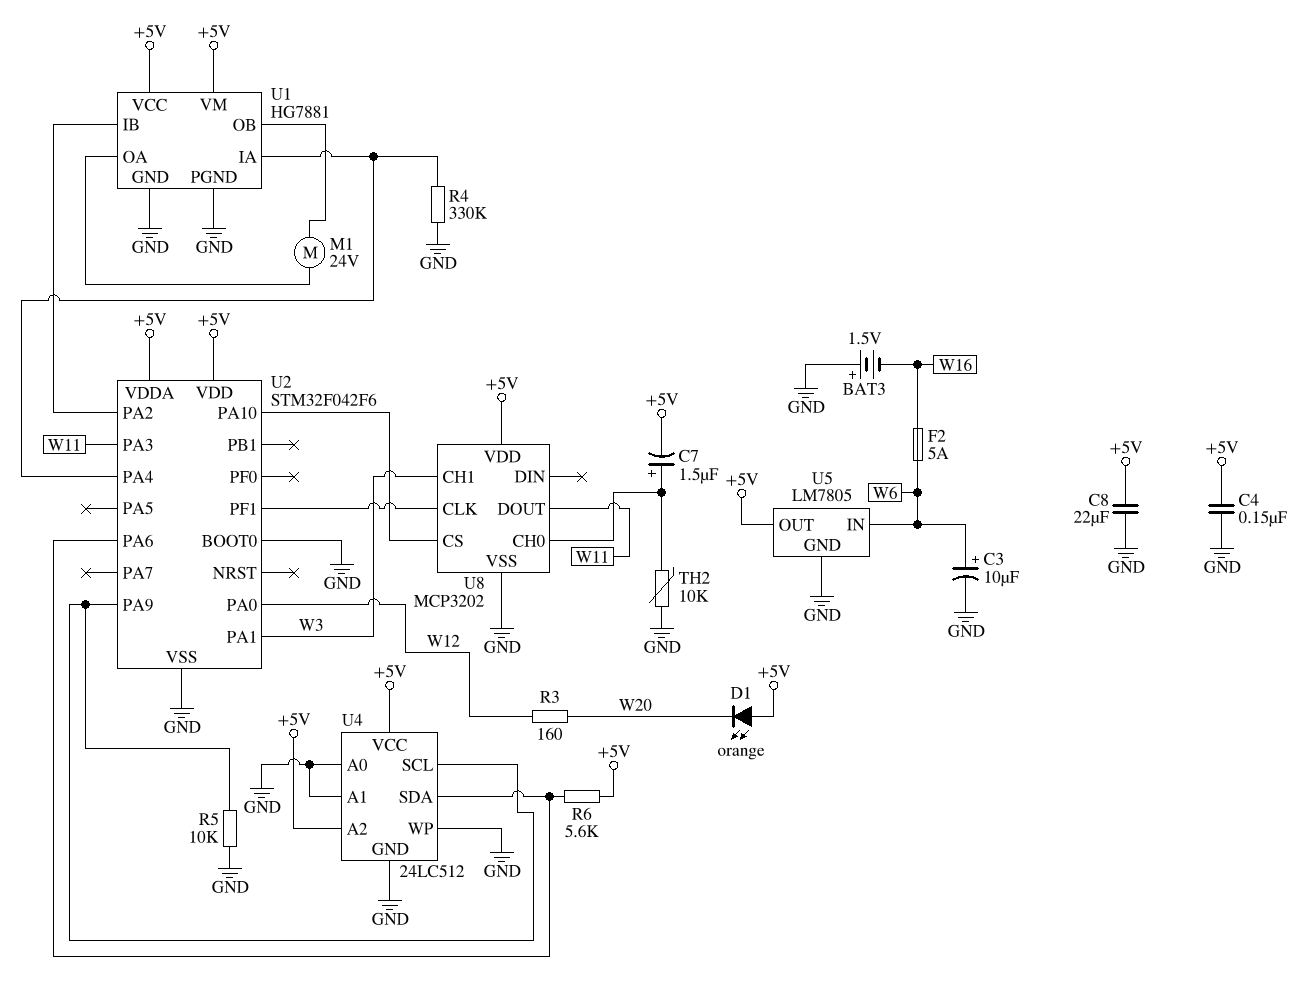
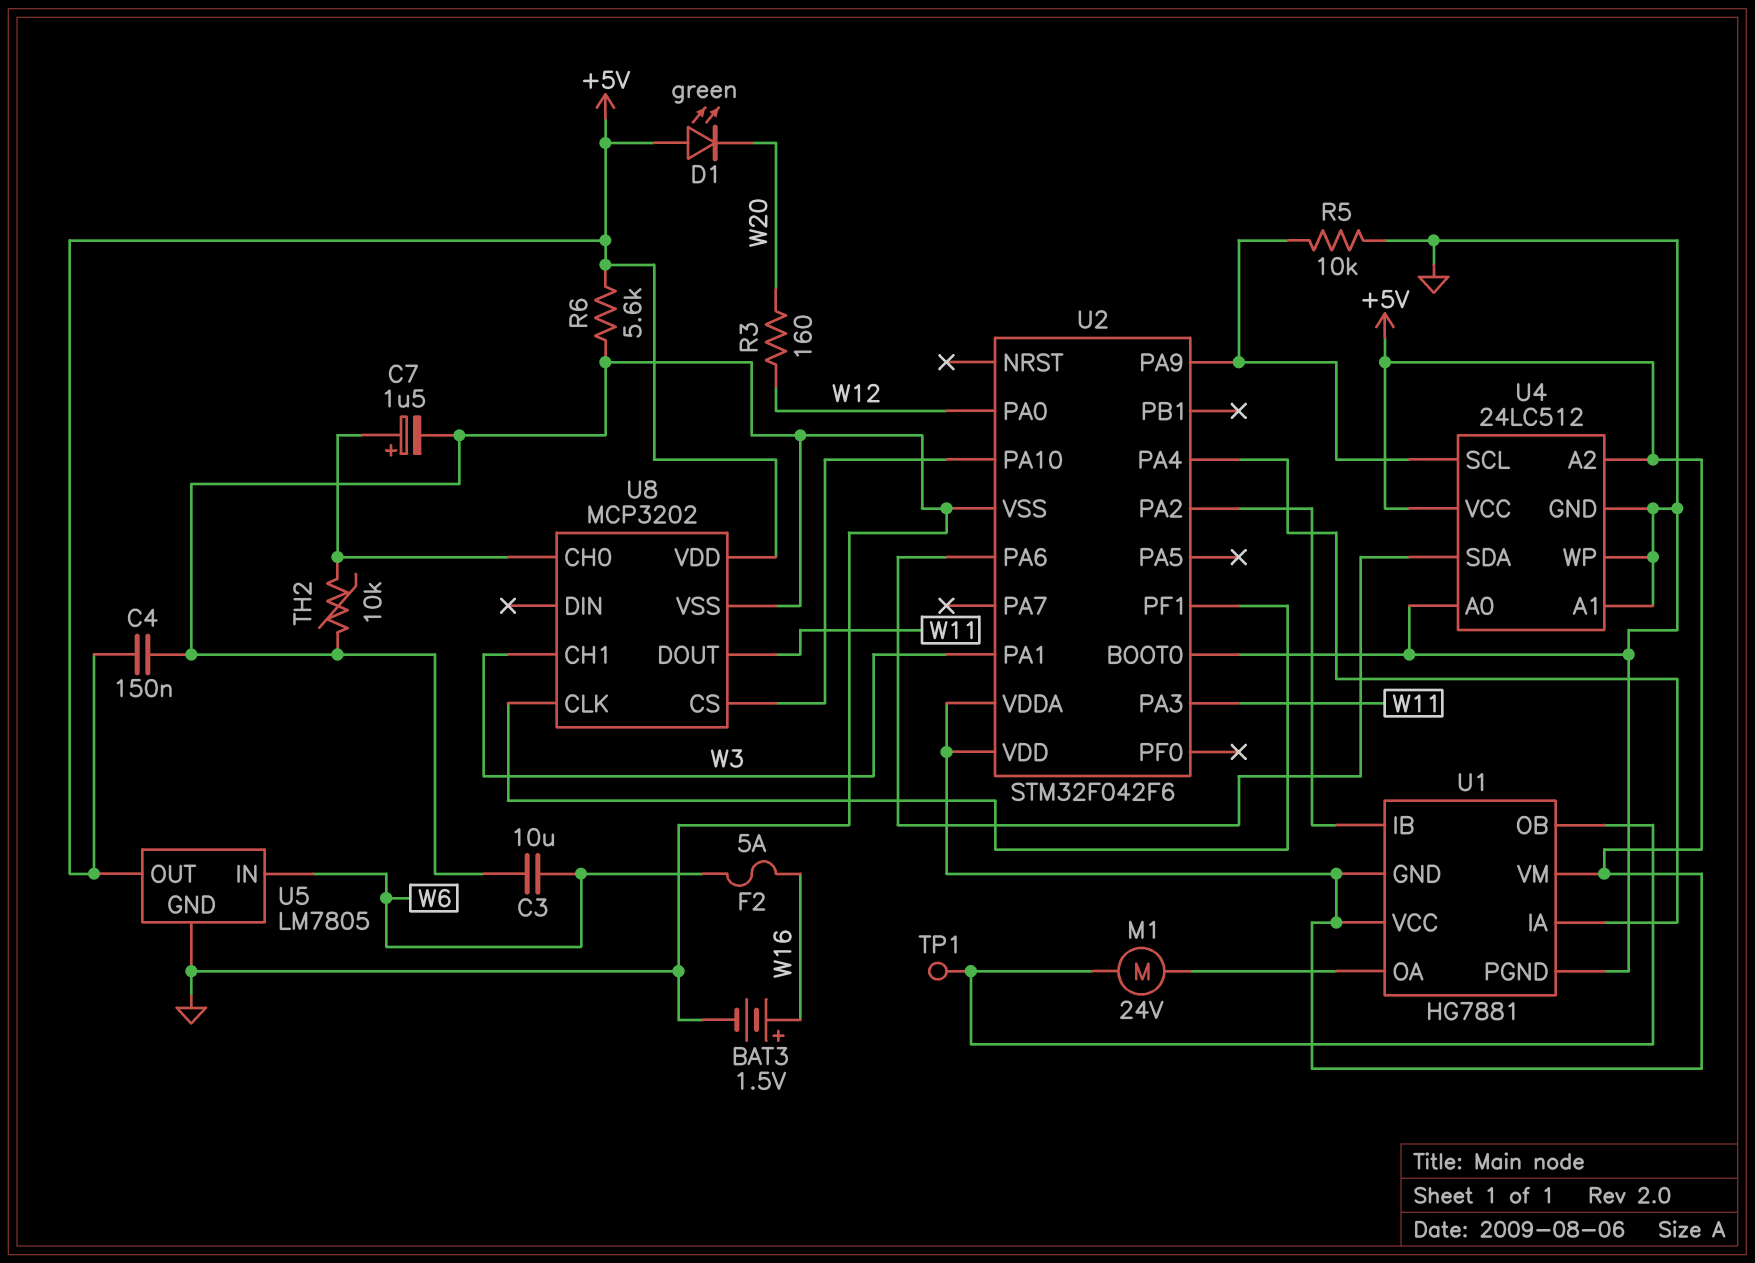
BAT3: 1.5V (plus GND, minus W16) -> 1.5V (plus W16, minus GND)
C3: 10uF (plus W6, minus GND) -> 10uF (GND, W6)
C7: 1.5uF (plus U8/CH0, minus +5V) -> 1.5uF (plus U8/CH0, minus GND)
C8: 22uF (+5V, GND) -> none
D1: LED orange (A +5V, K W20) -> LED green (A +5V, K W20)
R4: 330k (GND, U1/IA) -> none
R6: 5.6k (+5V, U2/PA6) -> 5.6k (+5V, GND)
TP1: none -> test point (U1/OB)
U1 pin GND: GND -> +5V

